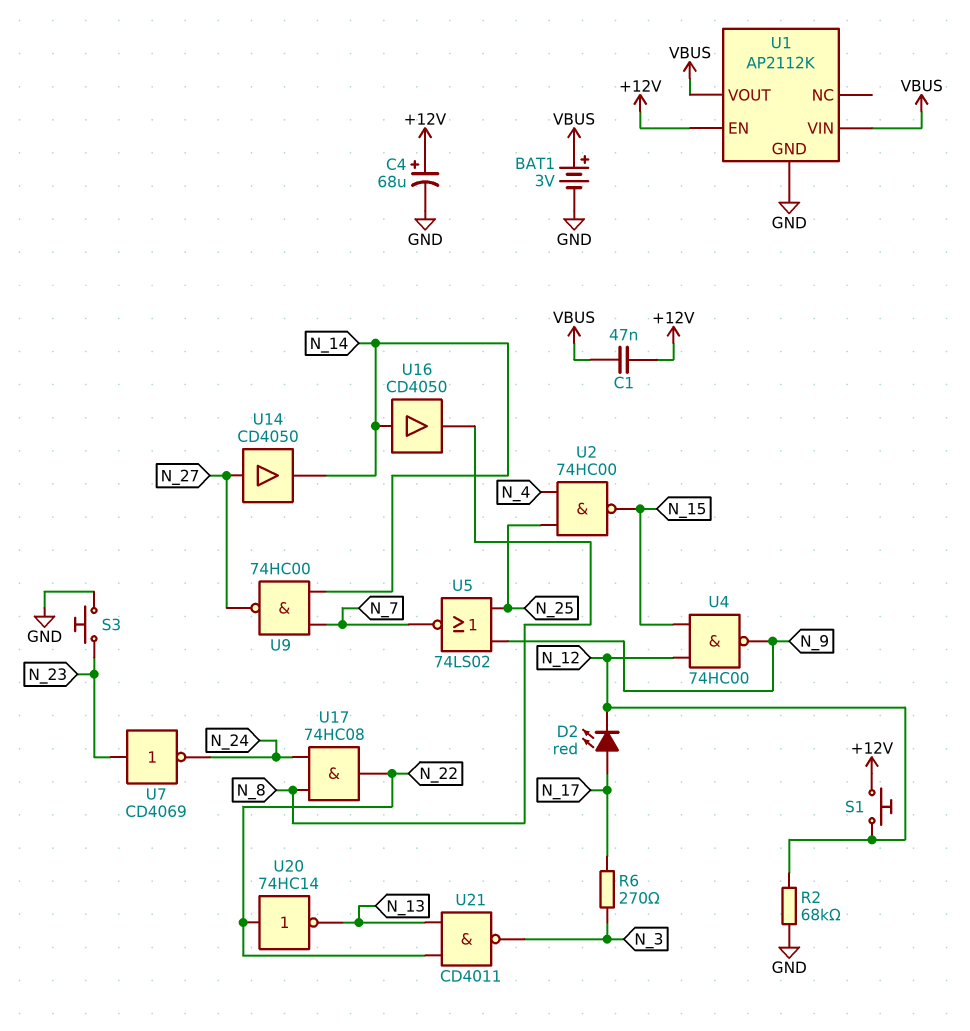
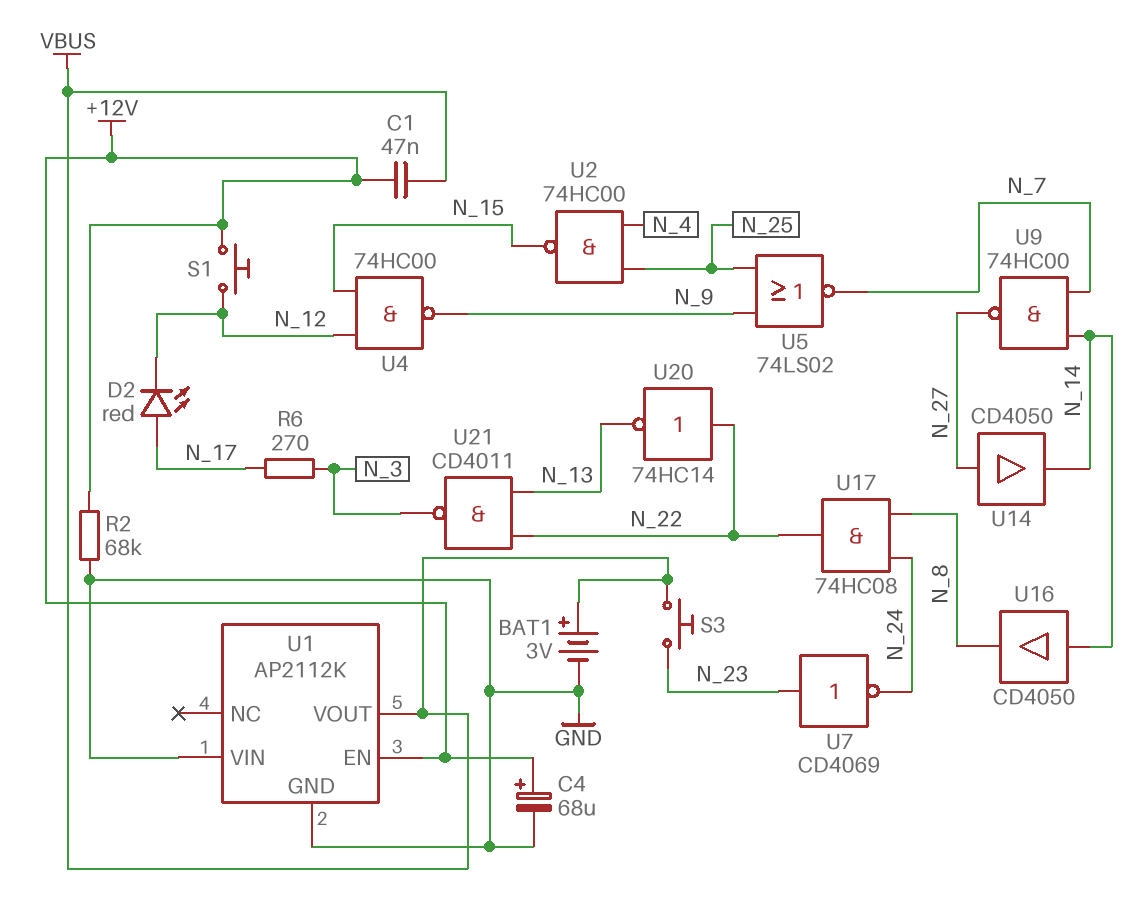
R2: 68k (GND, N_12) -> 68k (+12V, GND)
S3: button (GND, N_23) -> button (N_23, VBUS)
U1 pin VIN: VBUS -> GND

